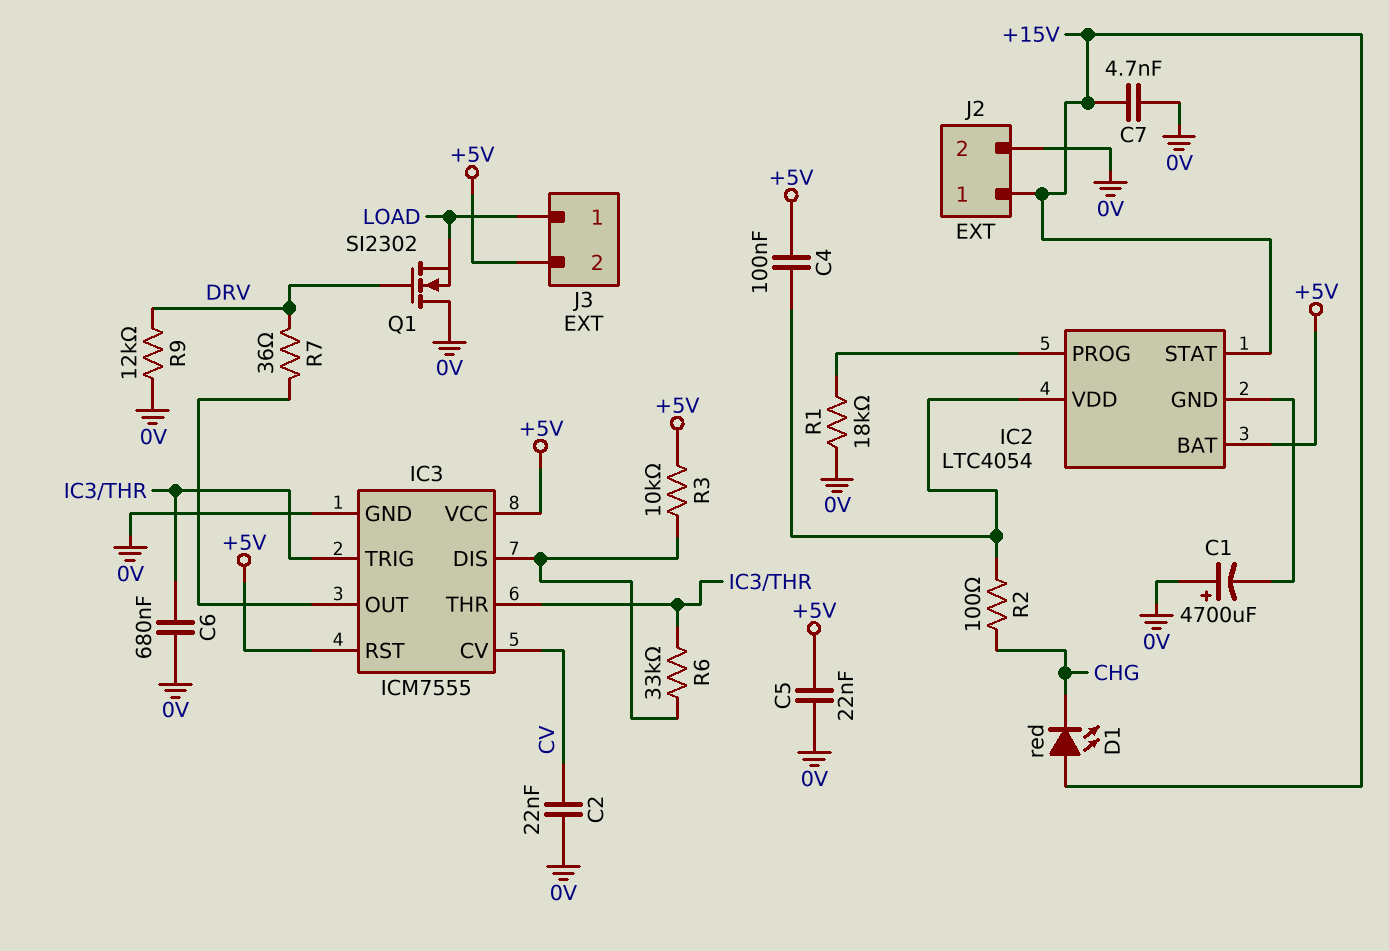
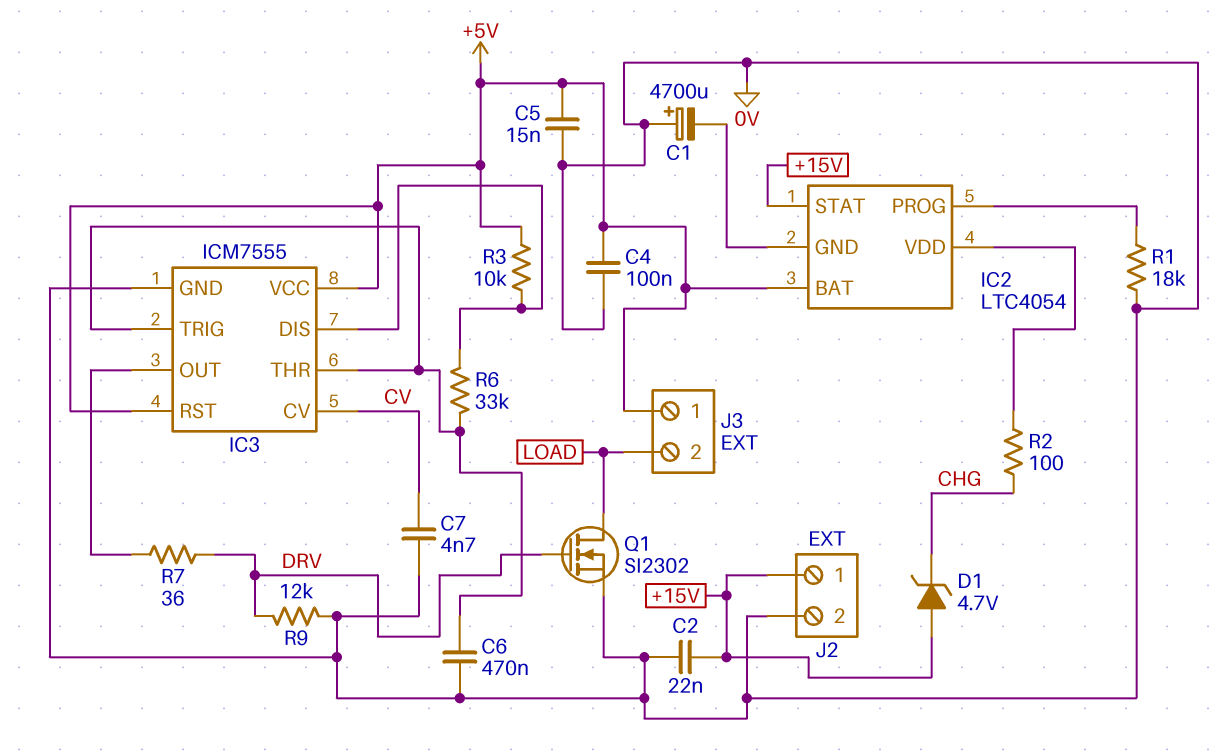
C2: 22nF (0V, CV) -> 22nF (+15V, 0V)
C4: 100nF (+5V, IC2/VDD) -> 100nF (+5V, 0V)
C5: 22nF (+5V, 0V) -> 15nF (+5V, 0V)
C6: 680nF (0V, IC3/THR) -> 470nF (0V, IC3/THR)
C7: 4.7nF (+15V, 0V) -> 4.7nF (0V, CV)
D1: LED red (A +15V, K CHG) -> zener 4.7V (A +15V, K CHG)
J3 pin 1: LOAD -> +5V
J3 pin 2: +5V -> LOAD
Q1: NMOS SI2302 (G DRV, D 0V, S LOAD) -> NMOS SI2302 (G DRV, D LOAD, S 0V)

